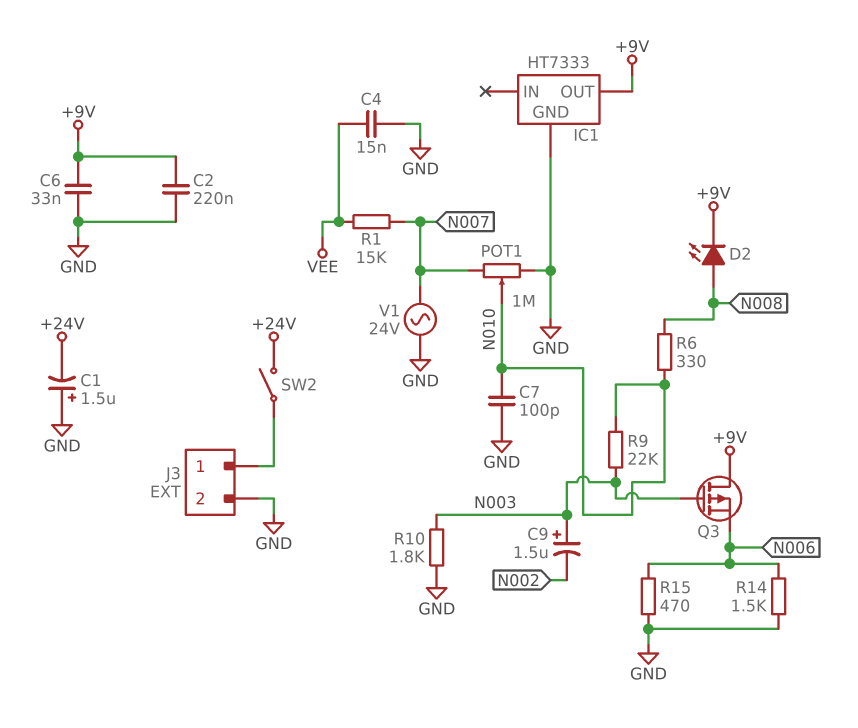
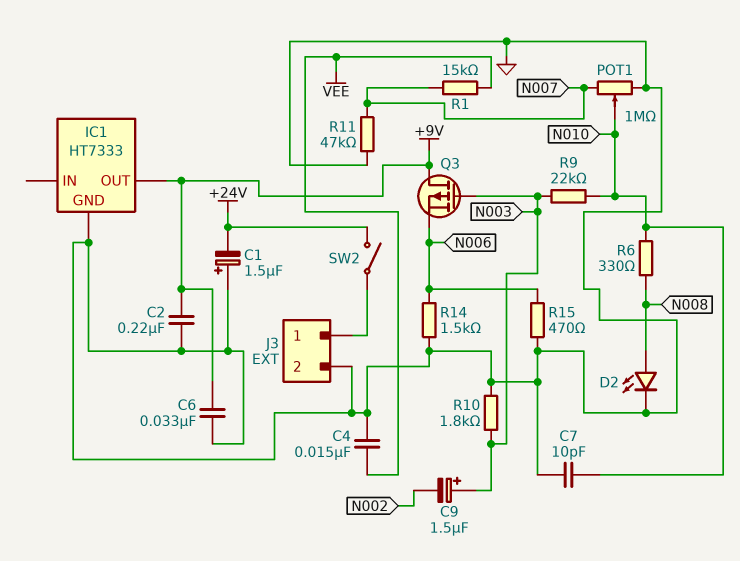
C7: 100pF (GND, N010) -> 10pF (GND, N010)
D2: LED (A N008, K +9V) -> LED (A N008, K GND)
R11: none -> 47k (GND, N007)
V1: AC 24V (GND, N007) -> none

